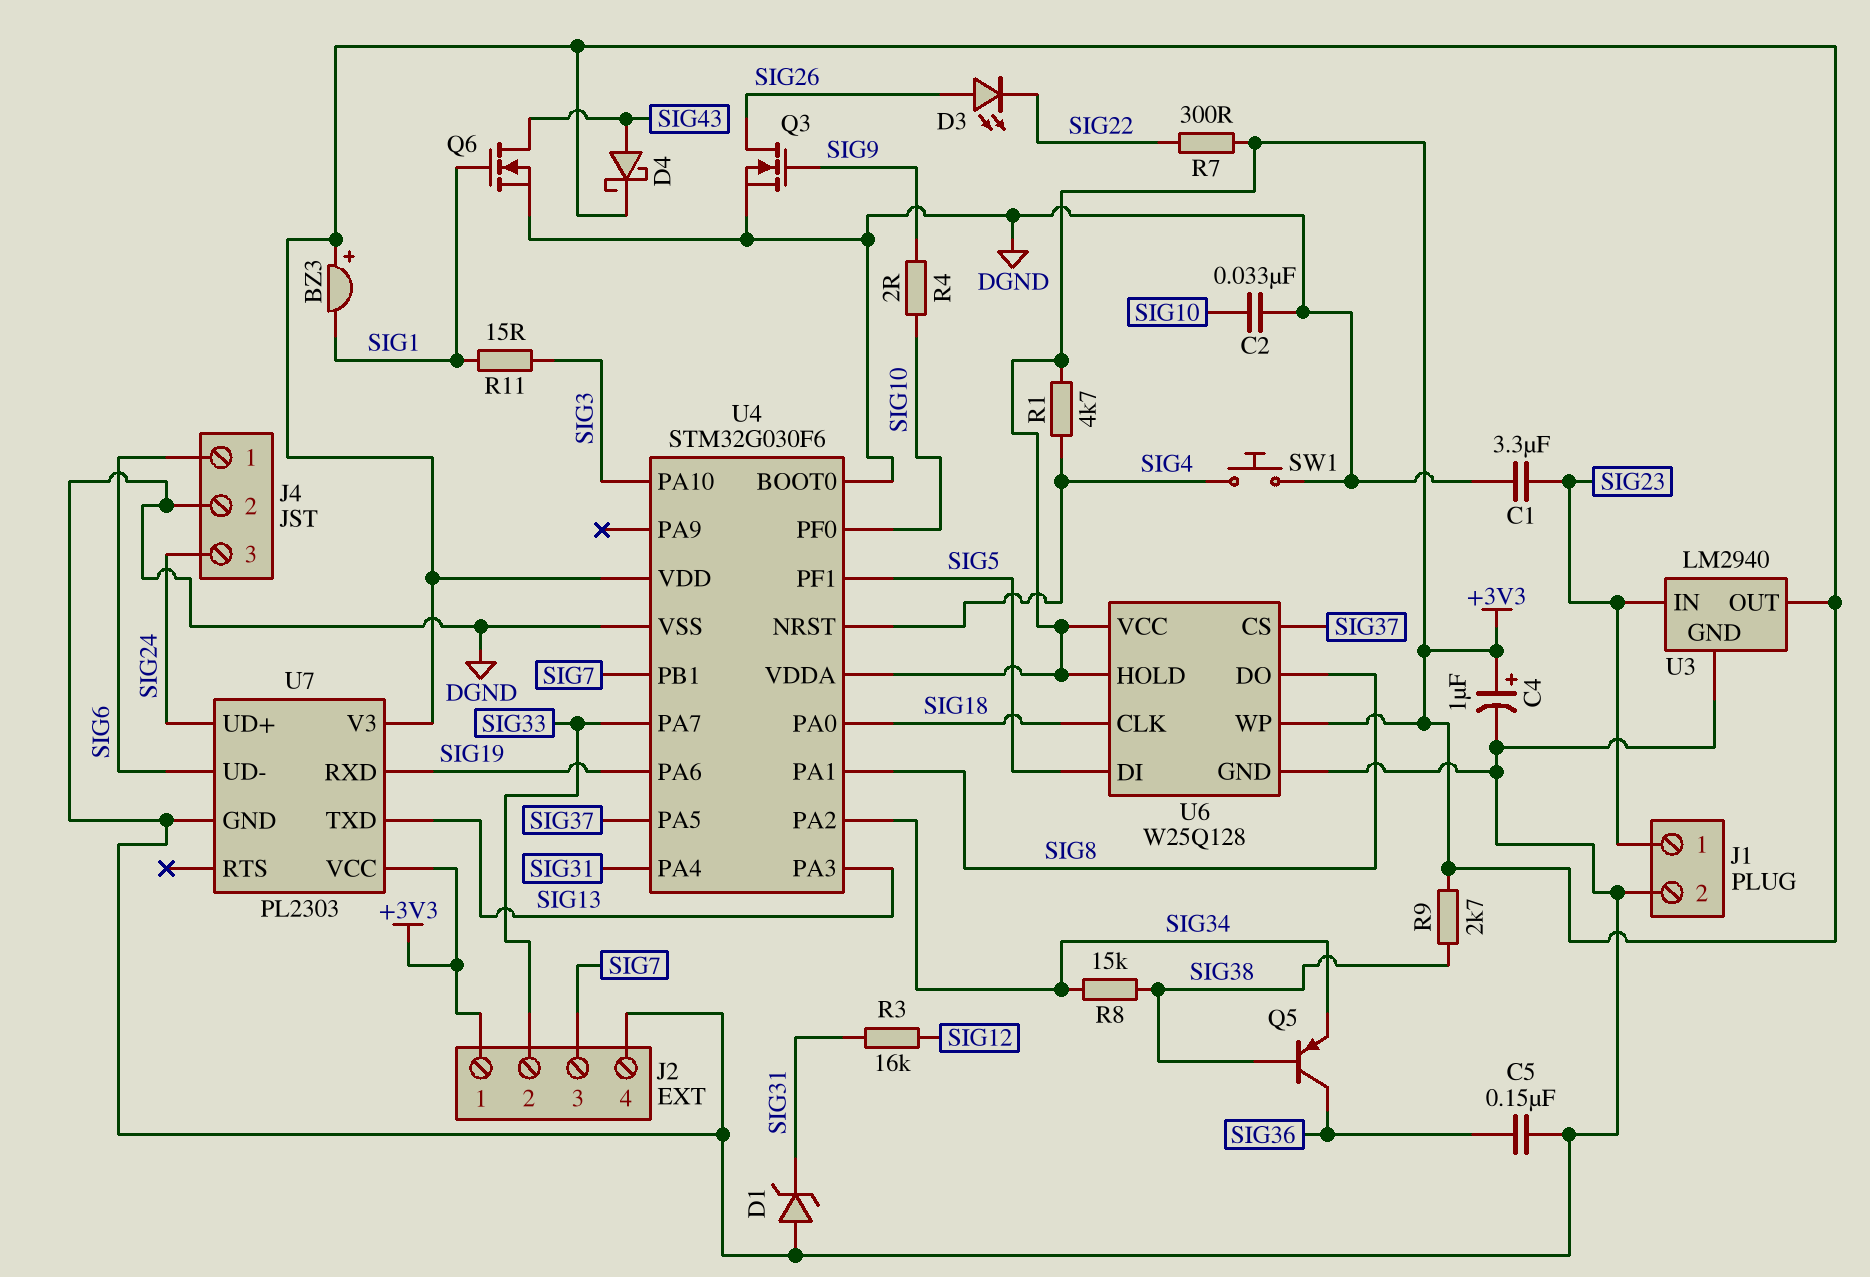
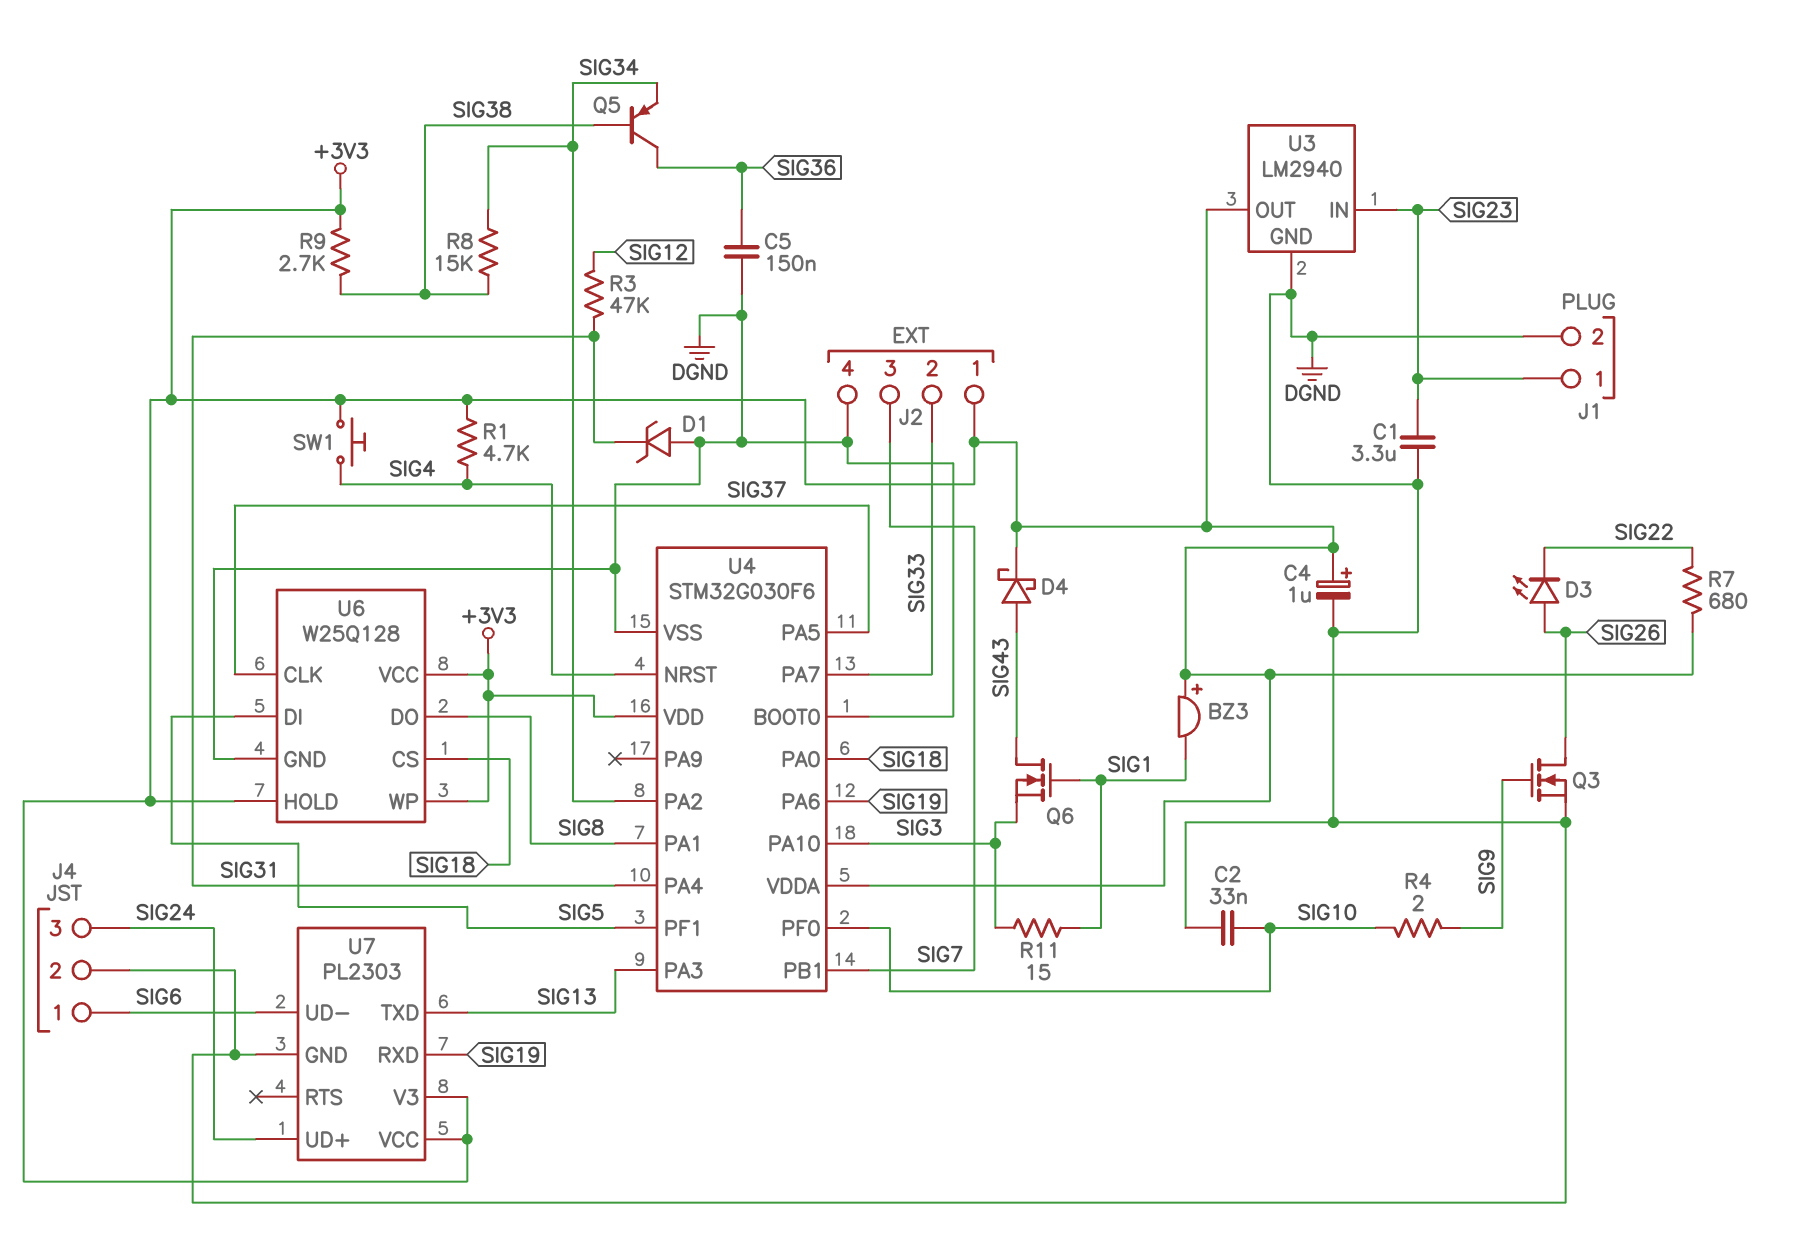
Q6: NMOS (G SIG1, D SIG43, S DGND) -> NMOS (G SIG1, D SIG43, S SIG3)
R3: 16k (SIG12, SIG31) -> 47k (SIG12, SIG31)
R7: 300 (+3V3, SIG22) -> 680 (+3V3, SIG22)
SW1: button (DGND, SIG4) -> button (+3V3, SIG4)
U6 pin CLK: SIG18 -> SIG37
U6 pin CS: SIG37 -> SIG18

